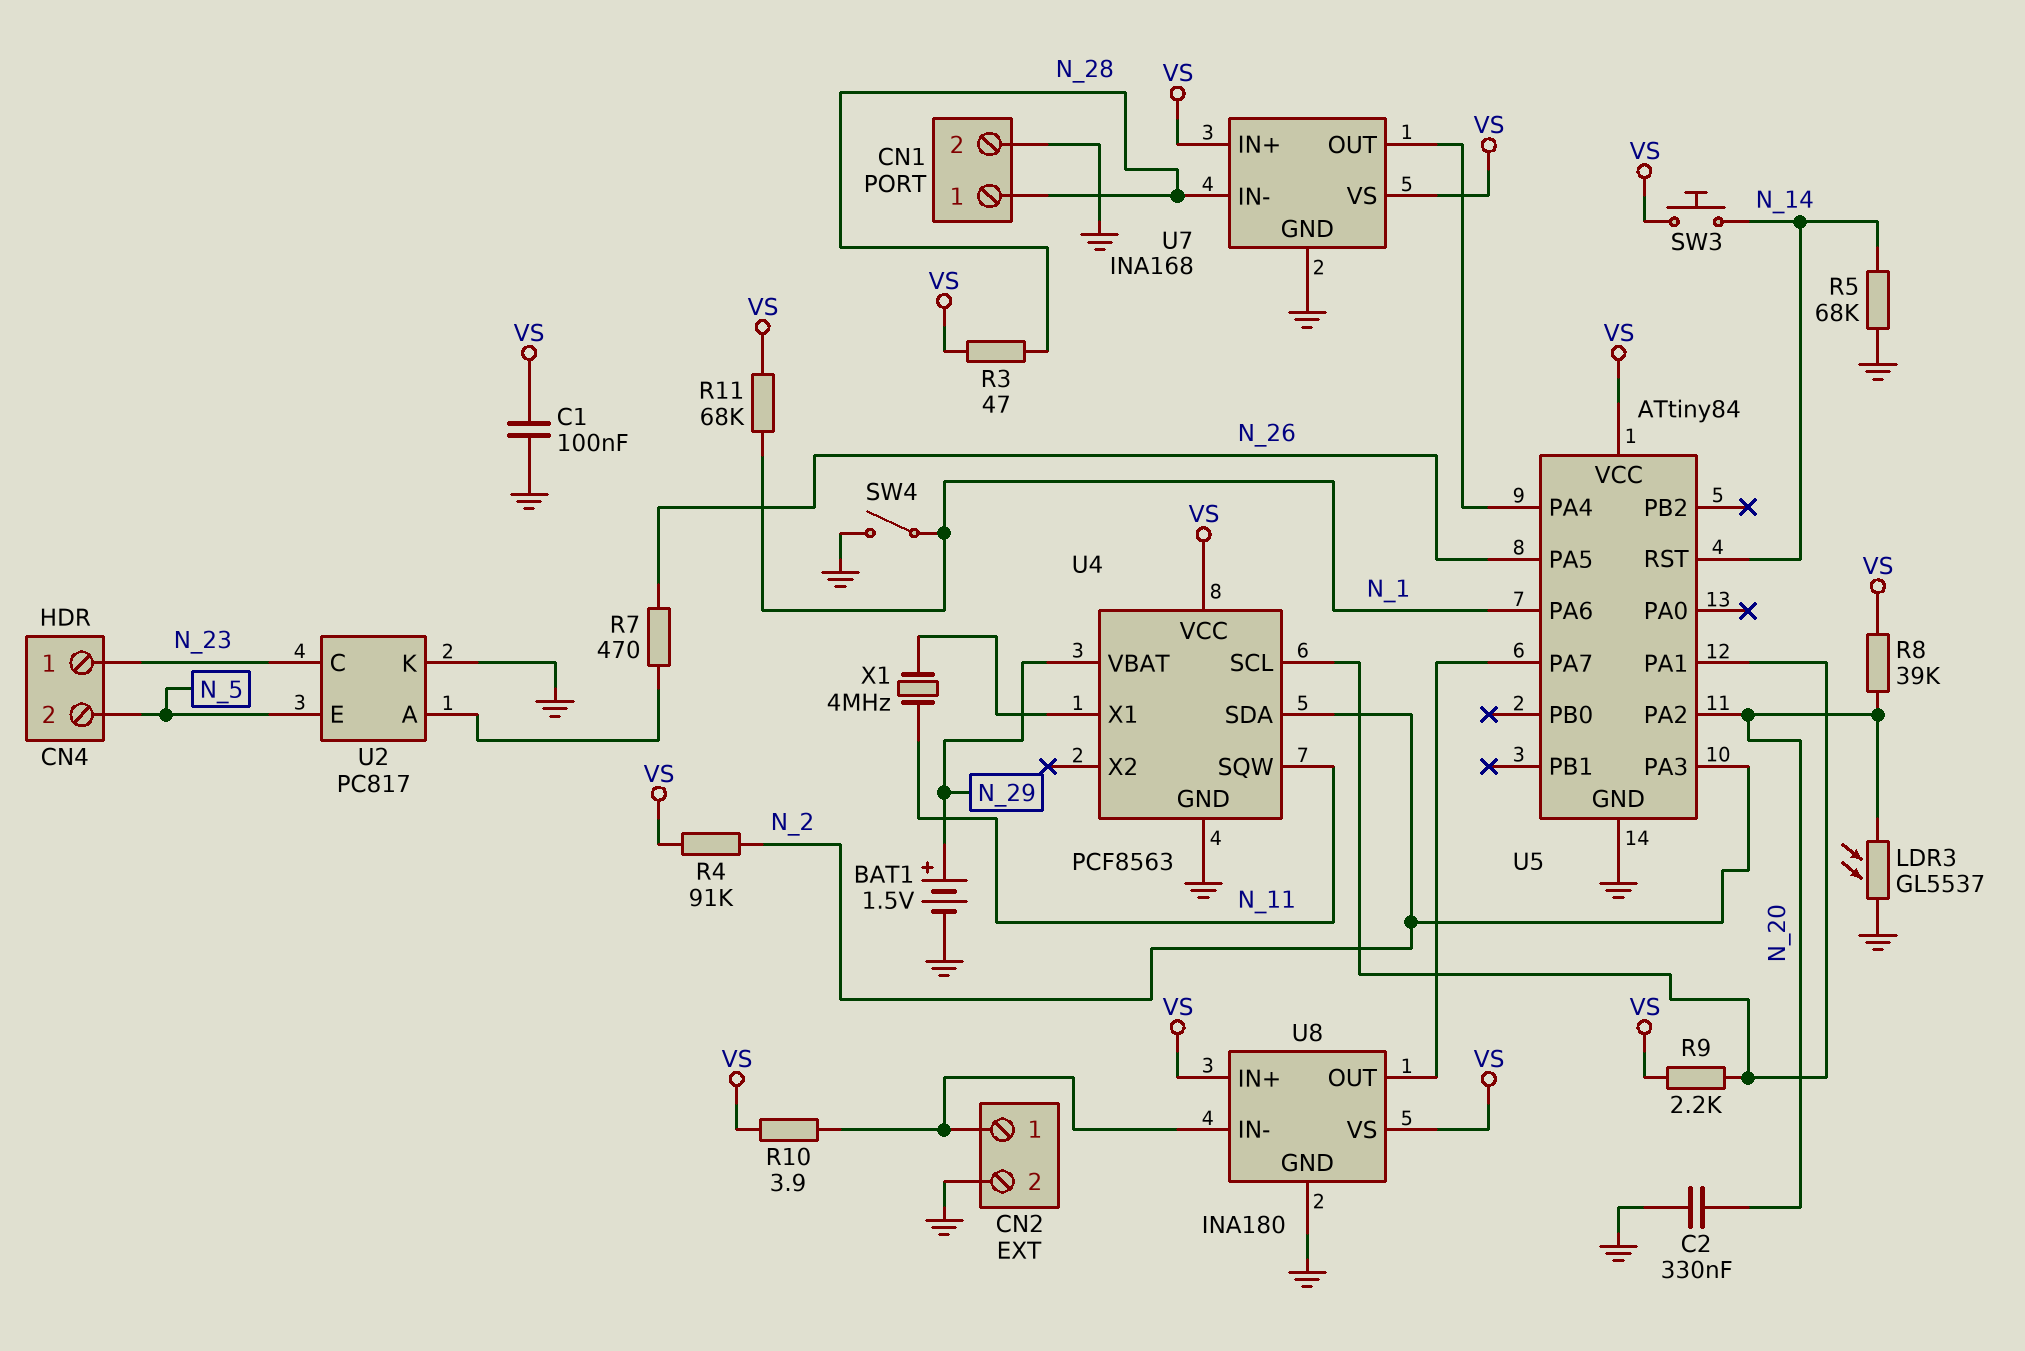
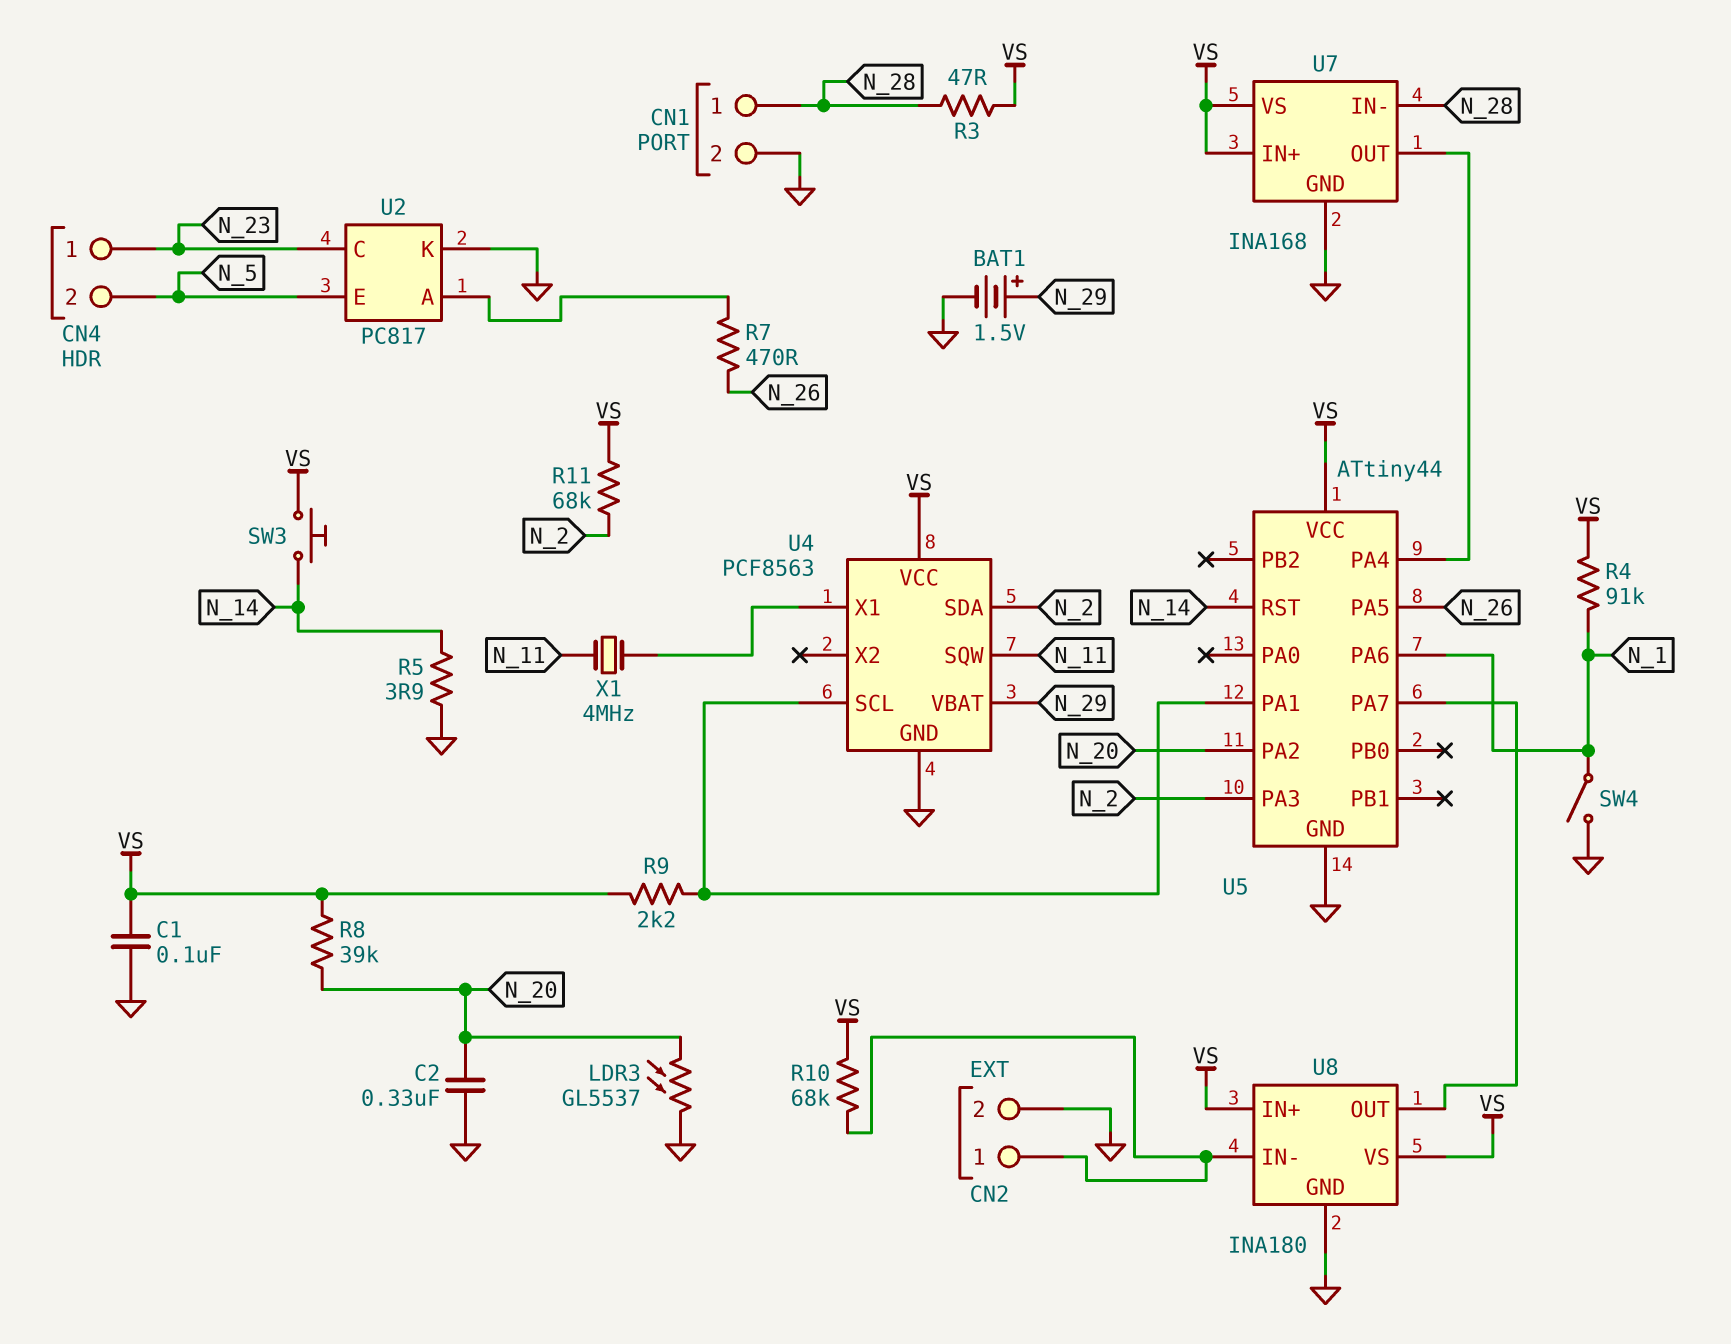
R4: 91k (N_2, VS) -> 91k (N_1, VS)
R5: 68k (GND, N_14) -> 3.9 (GND, N_14)
R10: 3.9 (CN2/1, VS) -> 68k (CN2/1, VS)
R11: 68k (N_1, VS) -> 68k (N_2, VS)
U5: ATtiny84 -> ATtiny44

